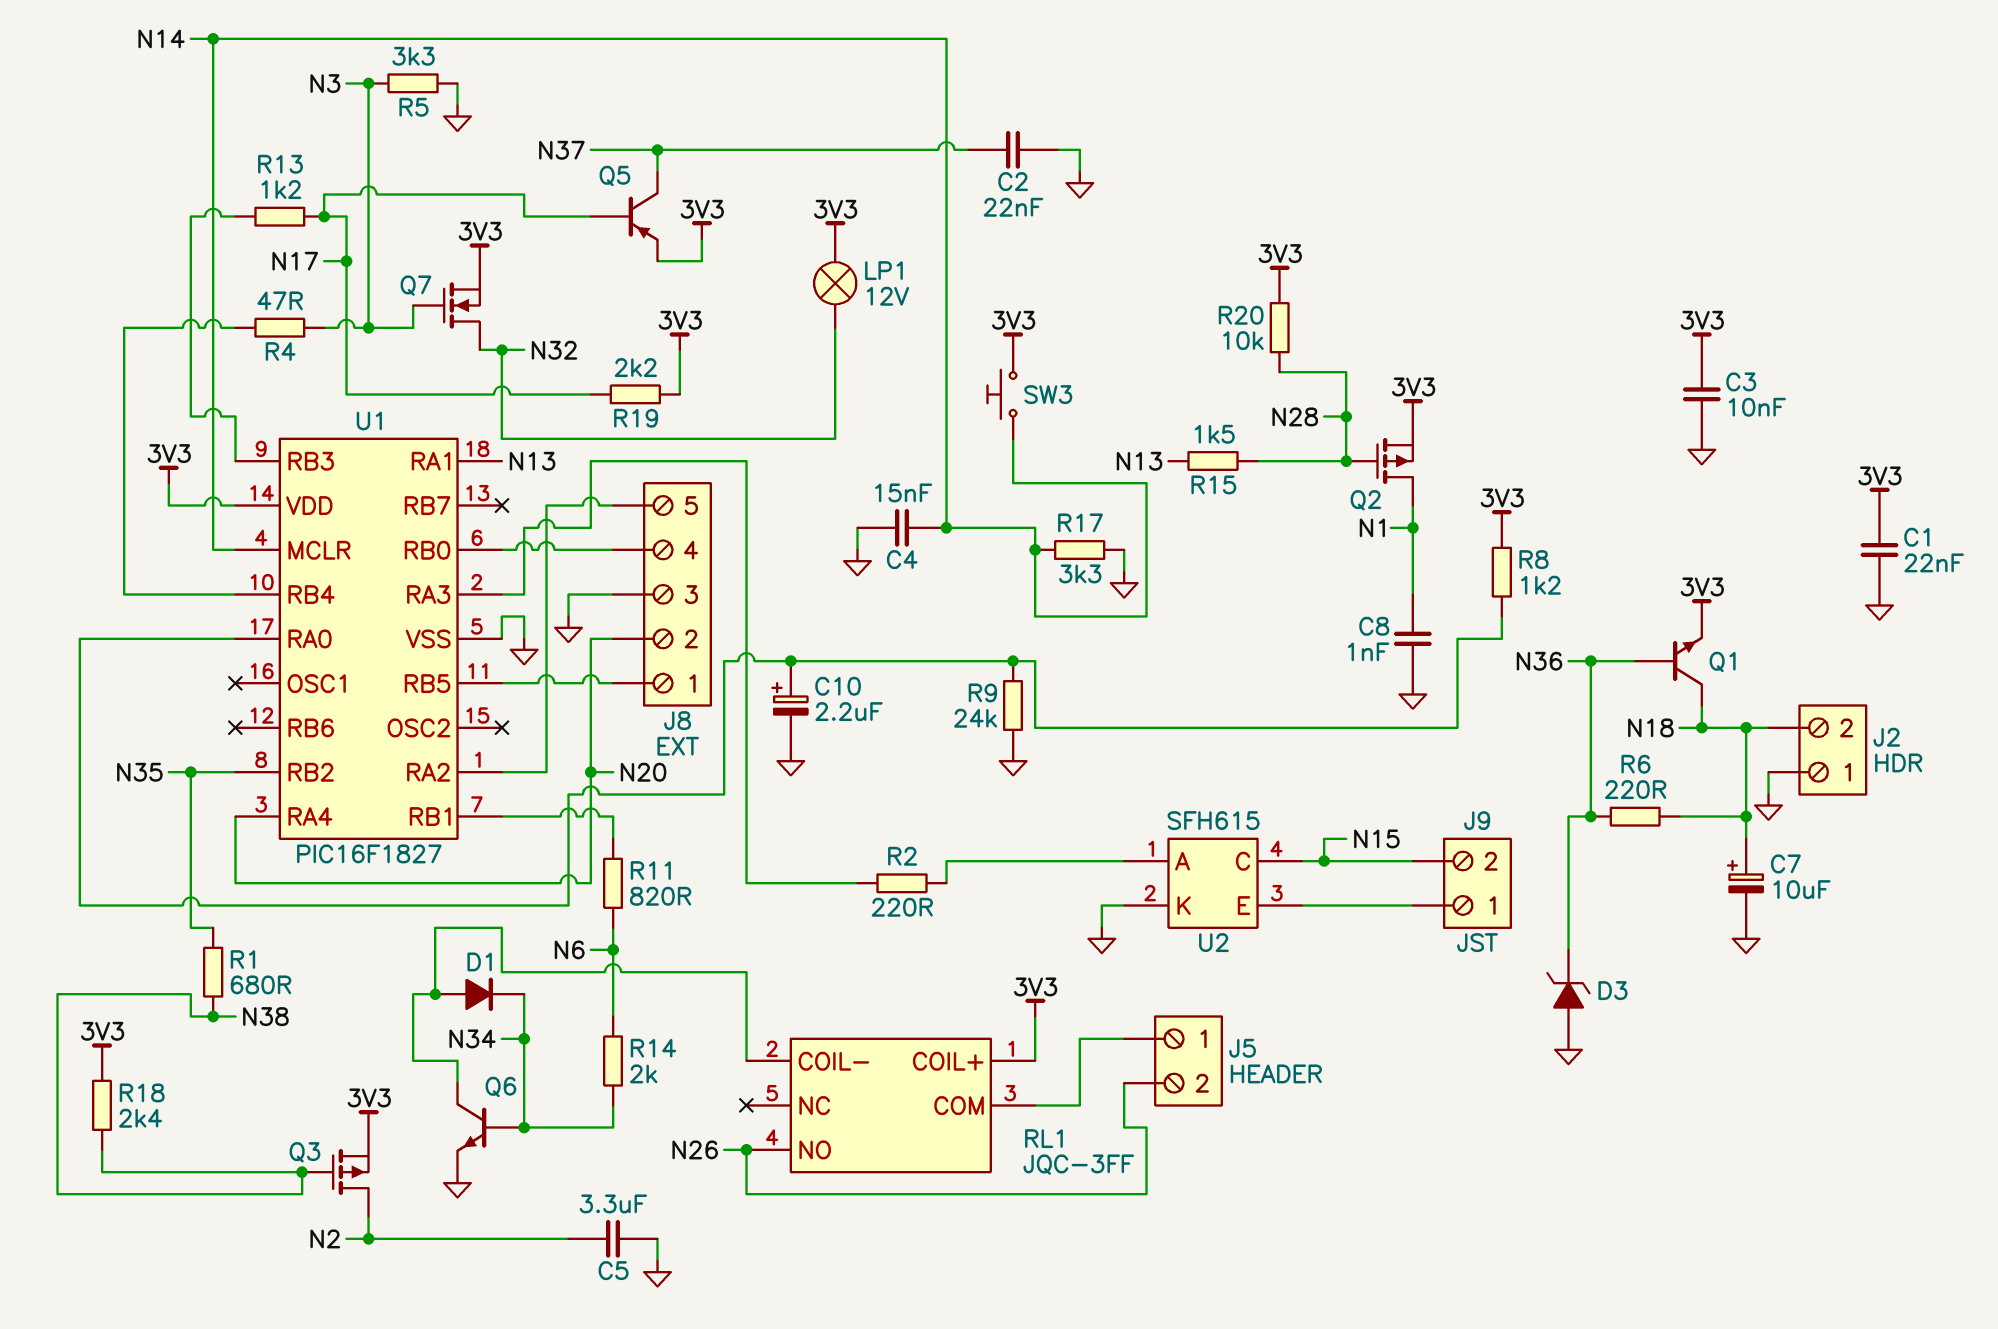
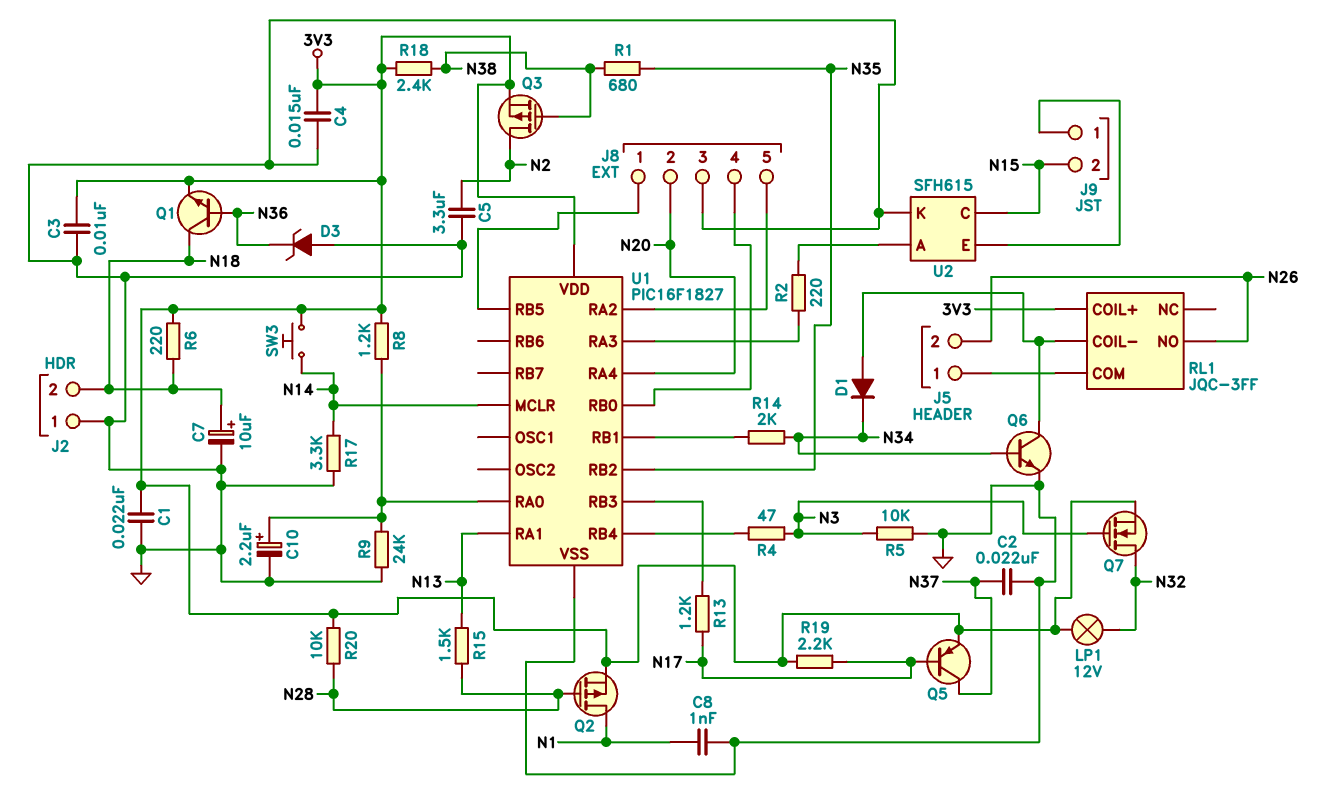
C4: 15nF (GND, N14) -> 15nF (3V3, GND)
R5: 3.3k (GND, N3) -> 10k (GND, N3)
R6: 220 (N18, N36) -> 220 (3V3, N18)
R11: 820 (N6, U1/RB1) -> none
R14: 2k (N6, N34) -> 2k (N34, U1/RB1)

